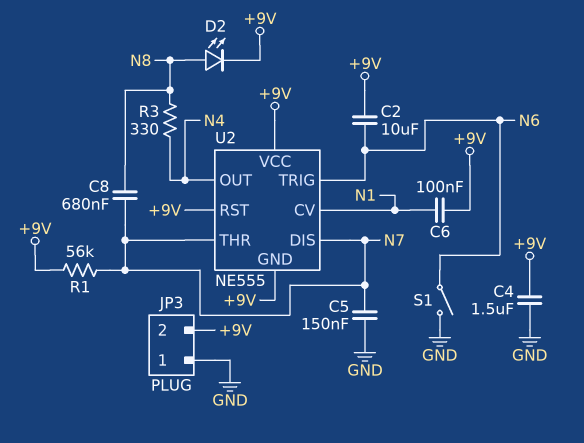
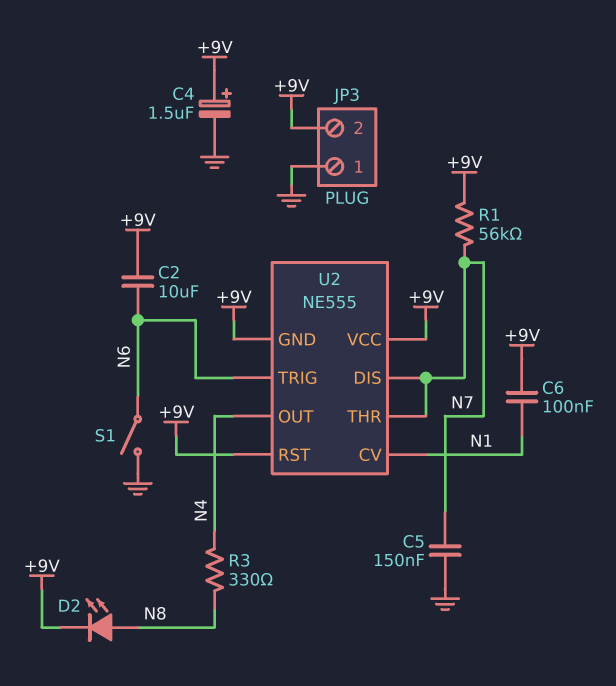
C4: 1.5uF (+9V, GND) -> 1.5uF (plus +9V, minus GND)
C8: 680nF (N7, N8) -> none

